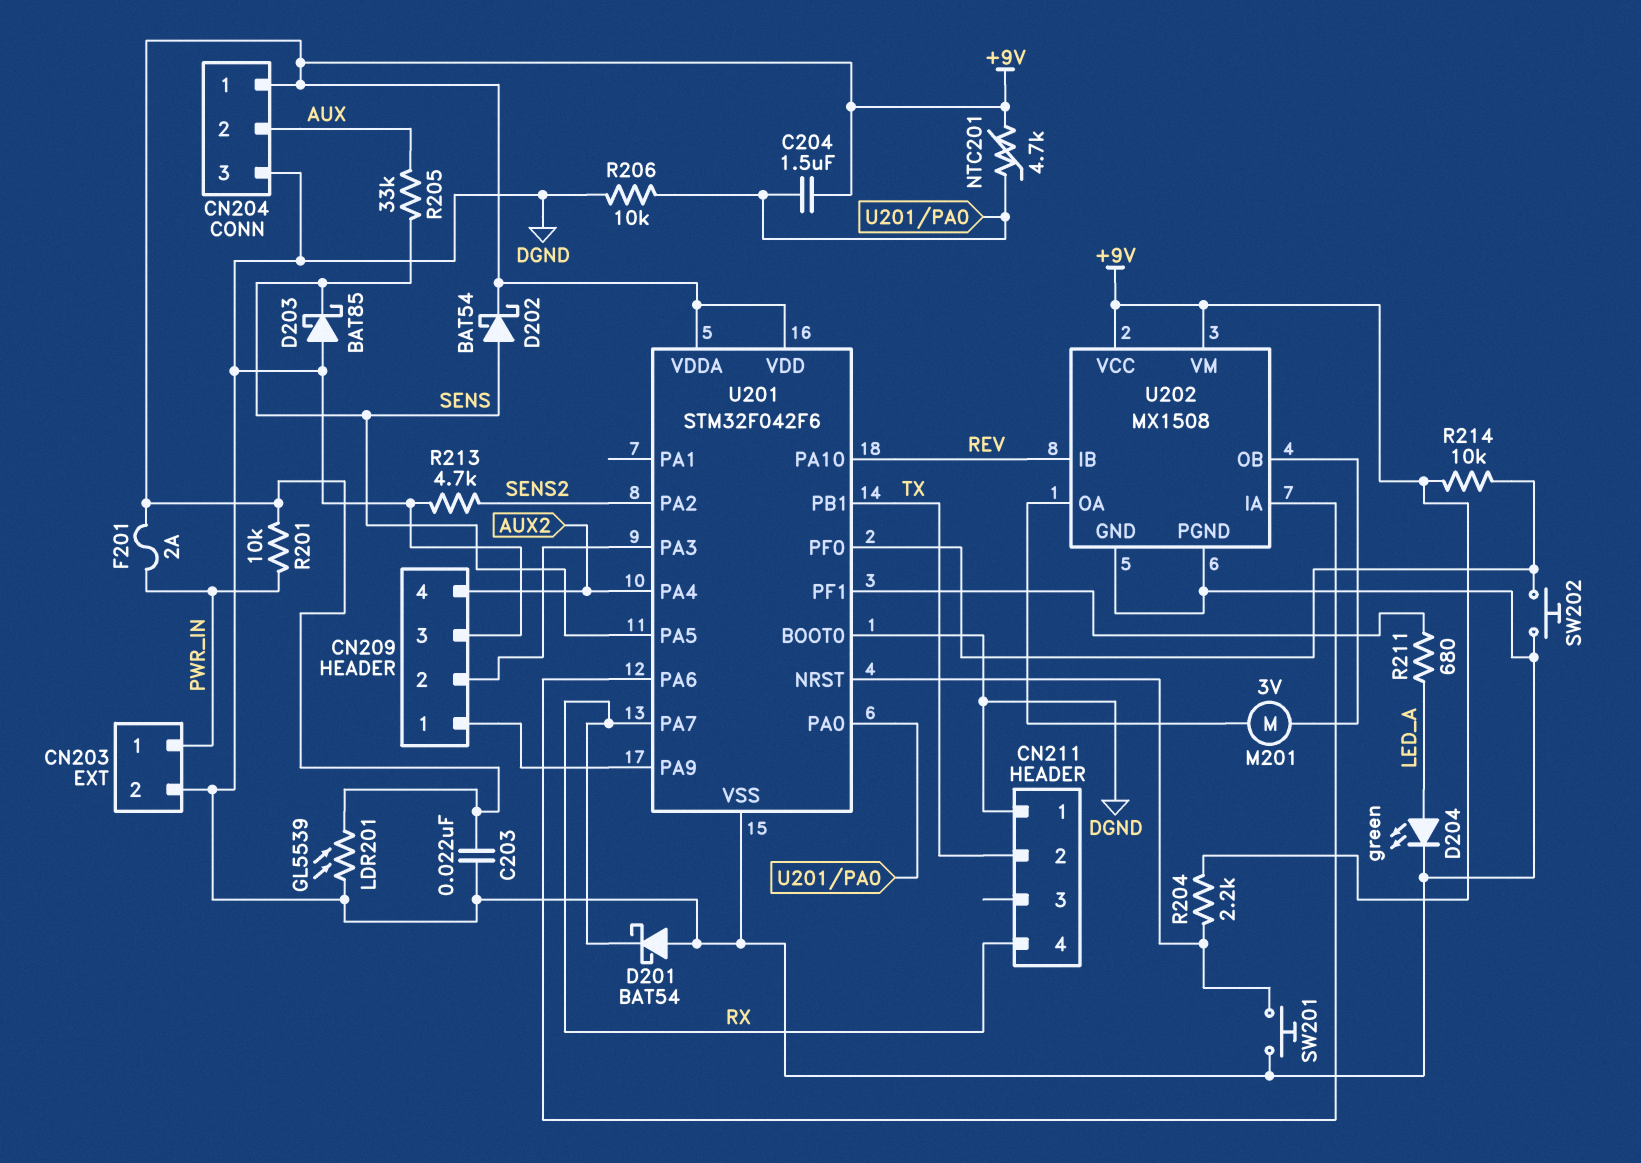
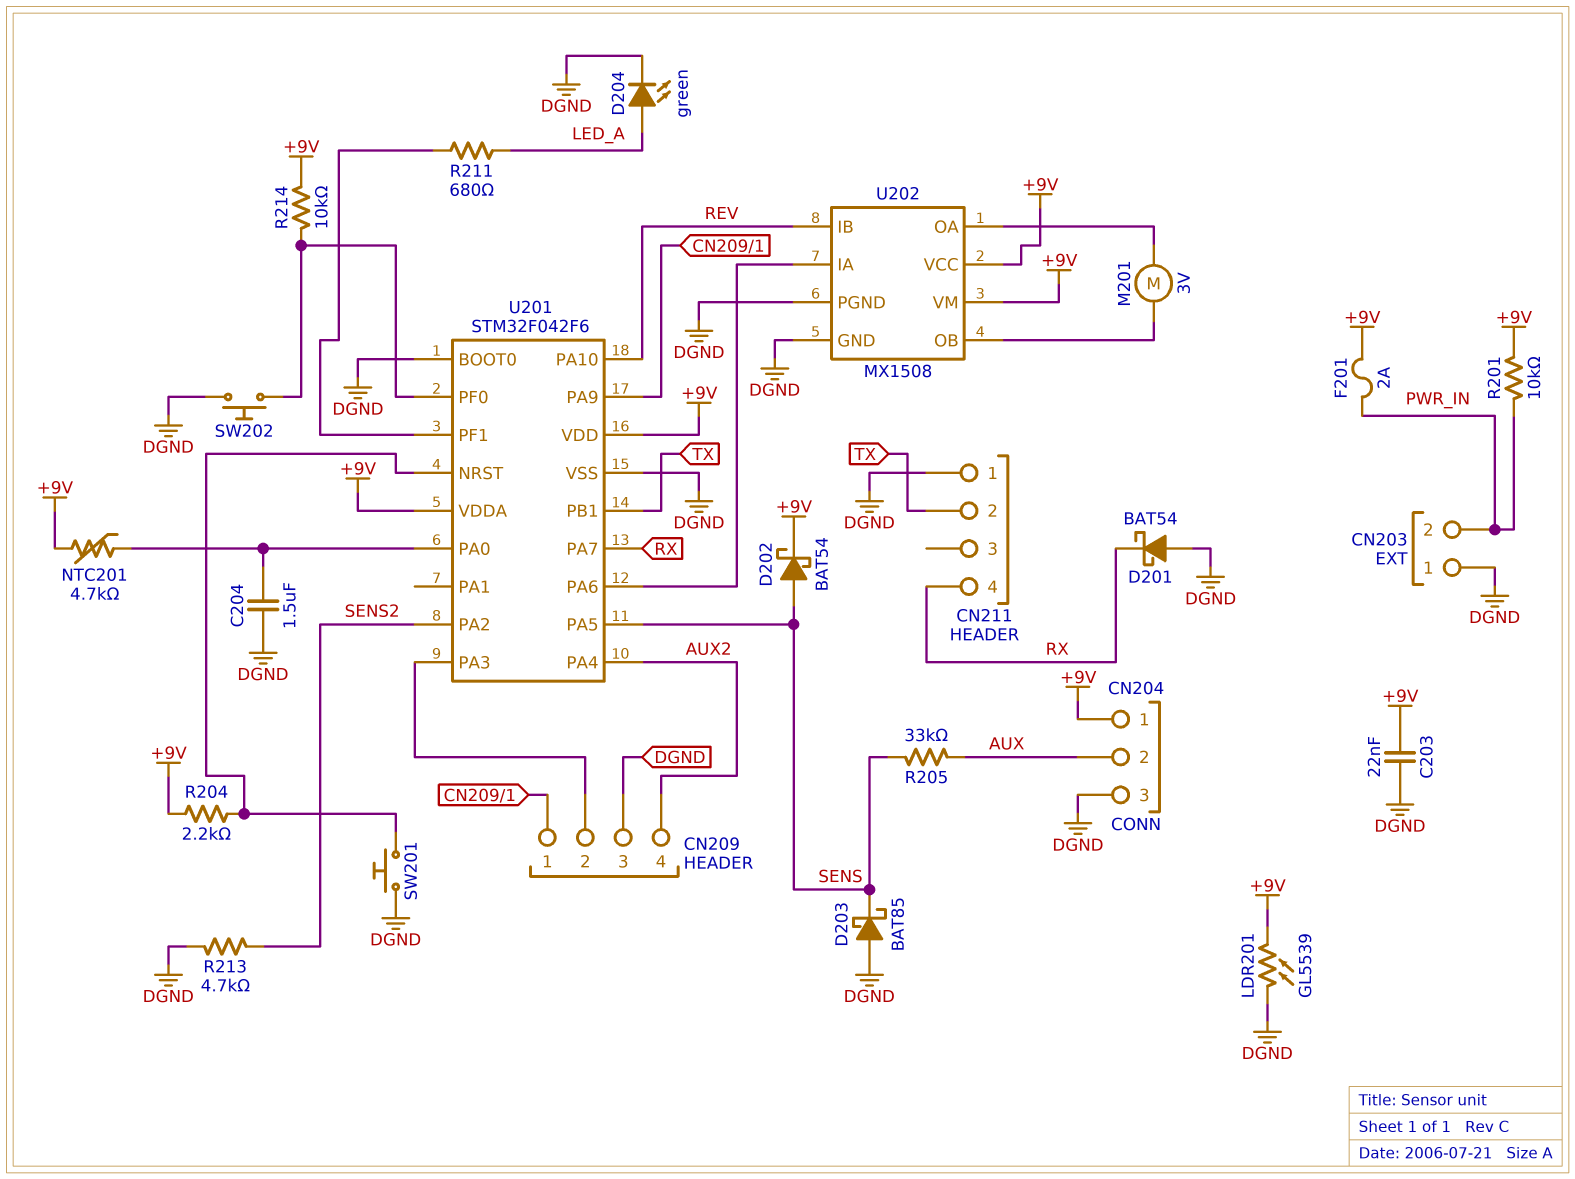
C204: 1.5uF (+9V, U201/PA0) -> 1.5uF (DGND, U201/PA0)
CN203 pin 1: PWR_IN -> DGND
CN203 pin 2: DGND -> PWR_IN
R206: 10k (DGND, U201/PA0) -> none

